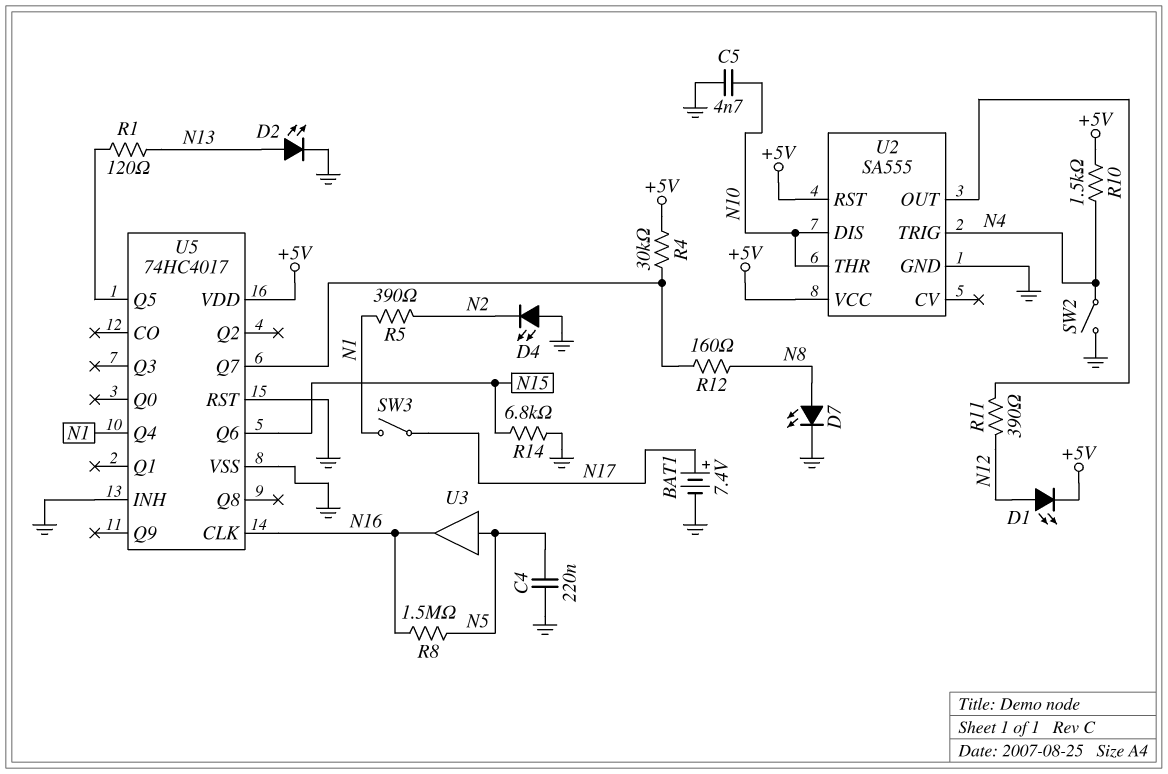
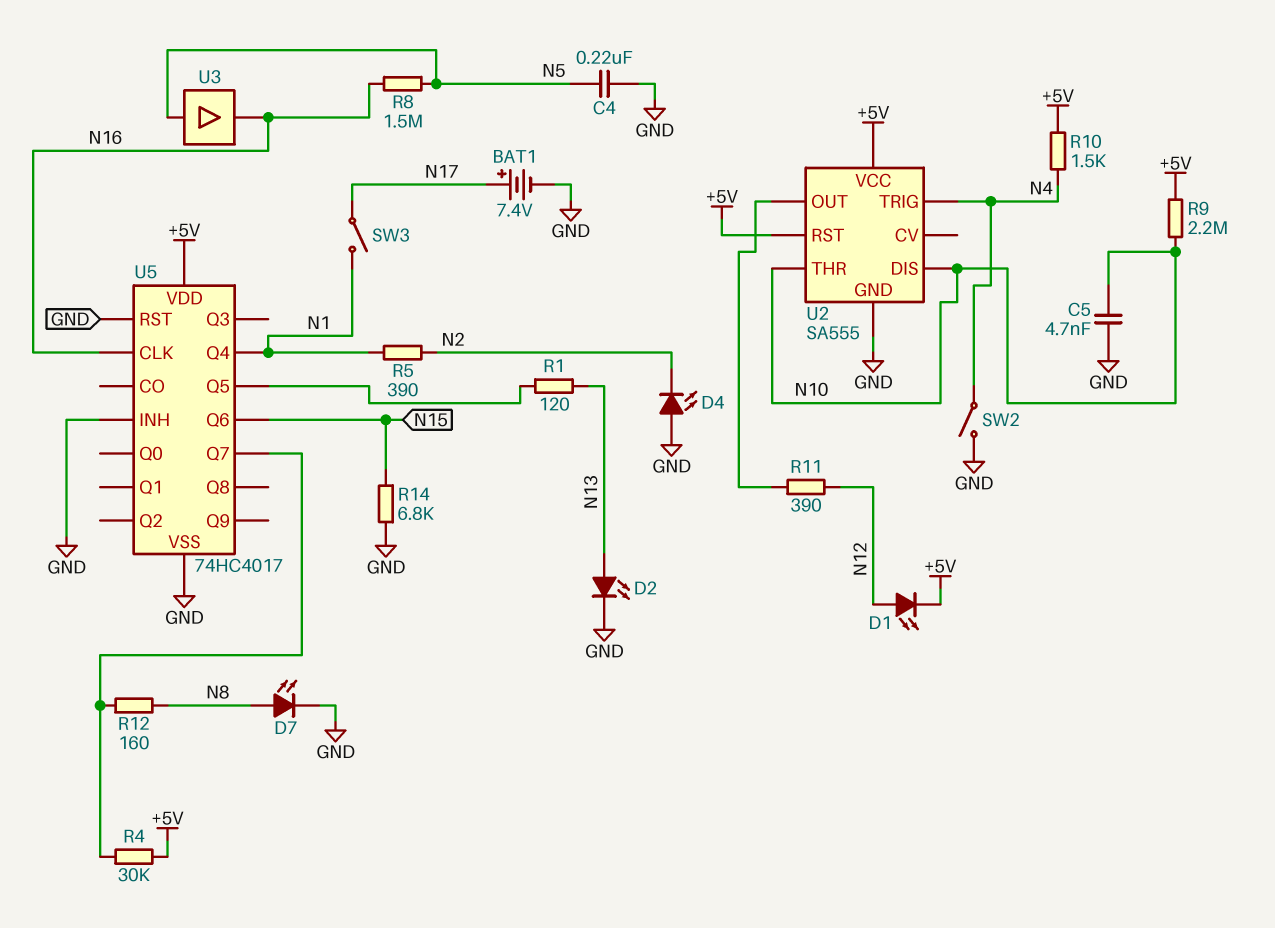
R9: none -> 2.2M (+5V, N10)

